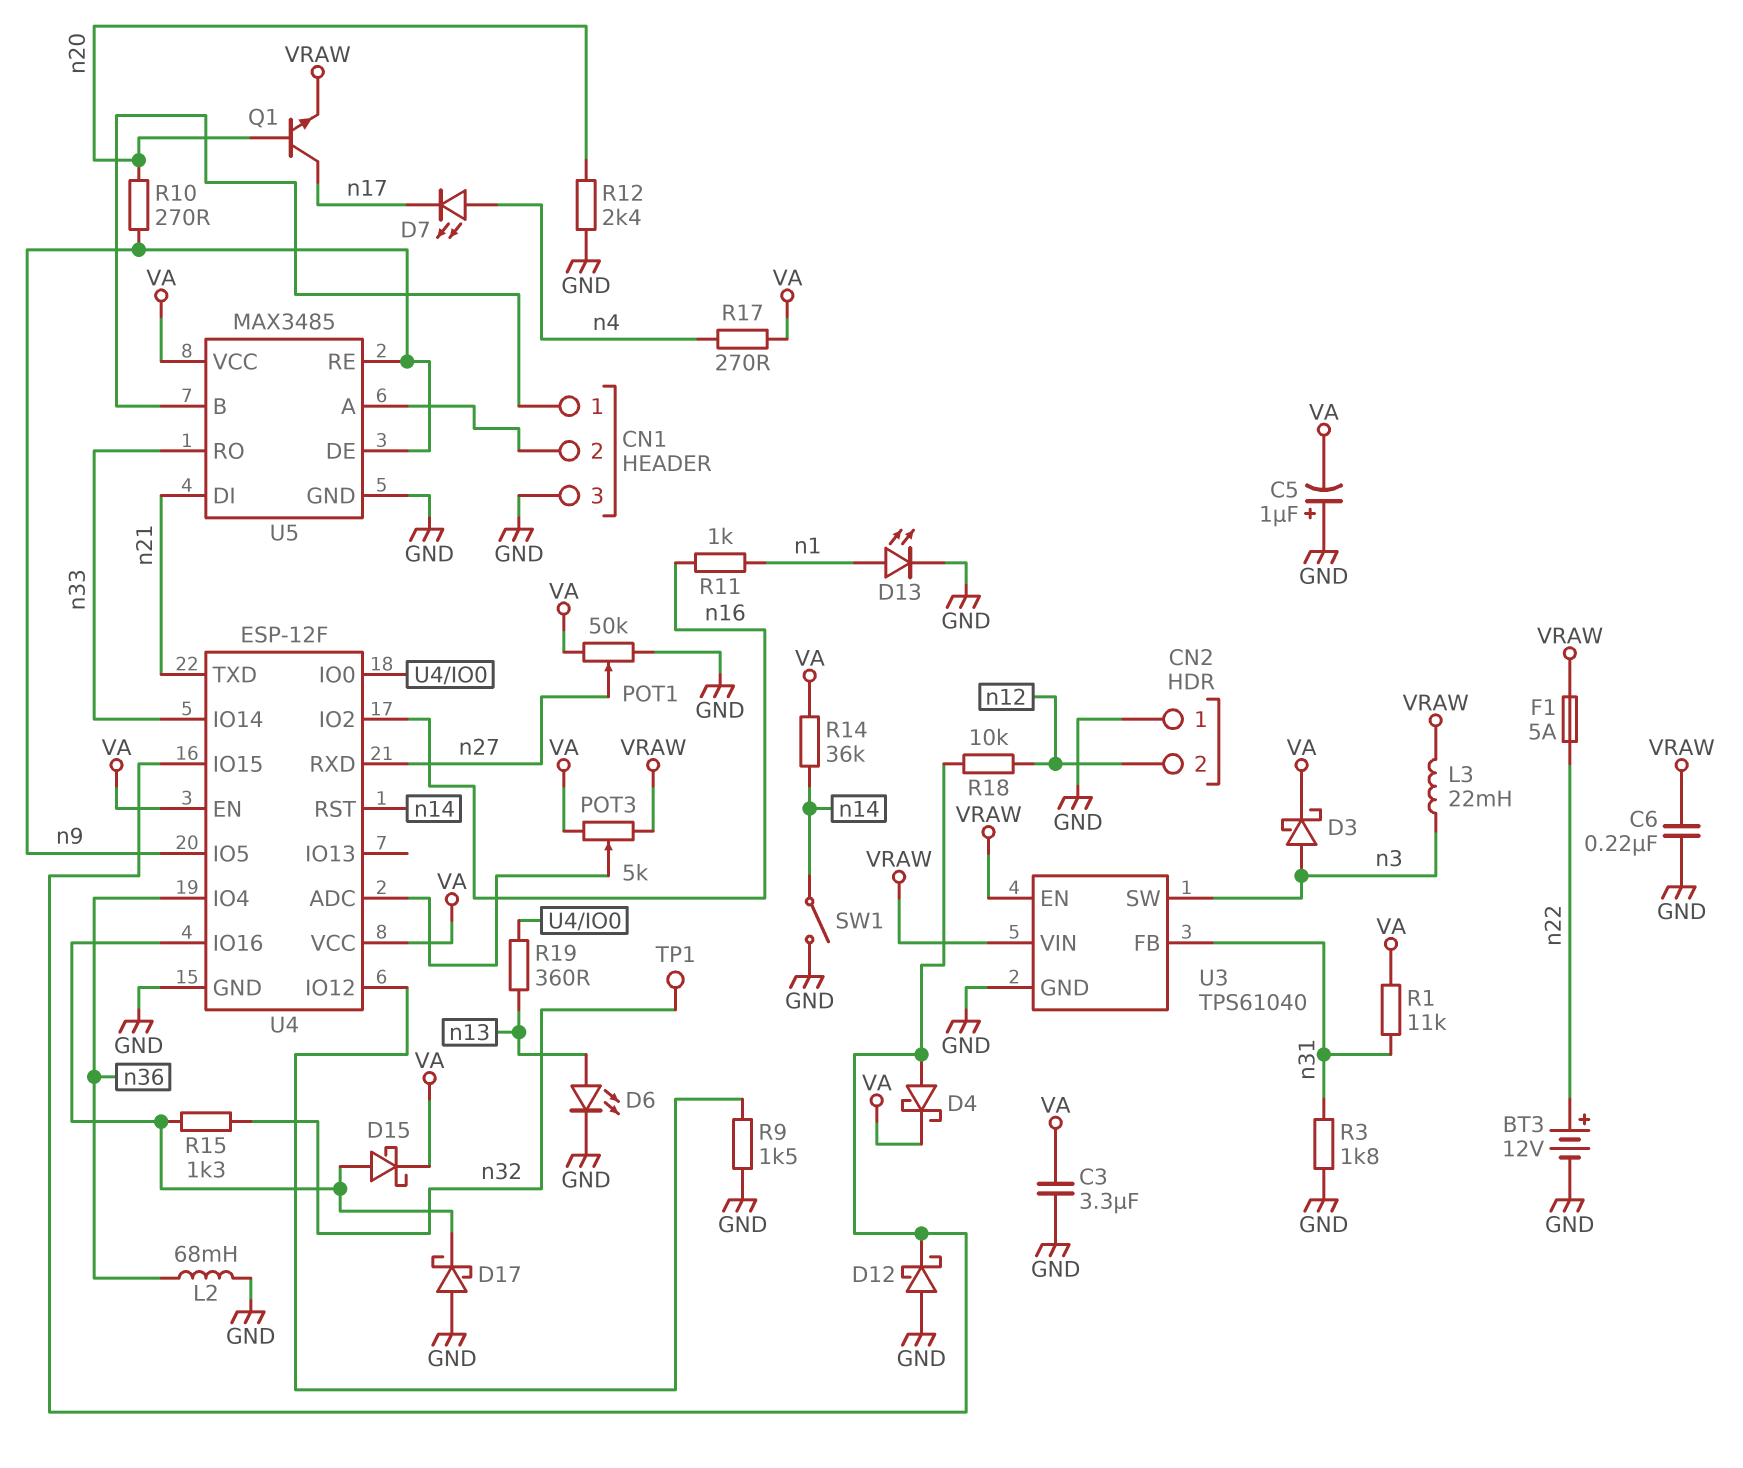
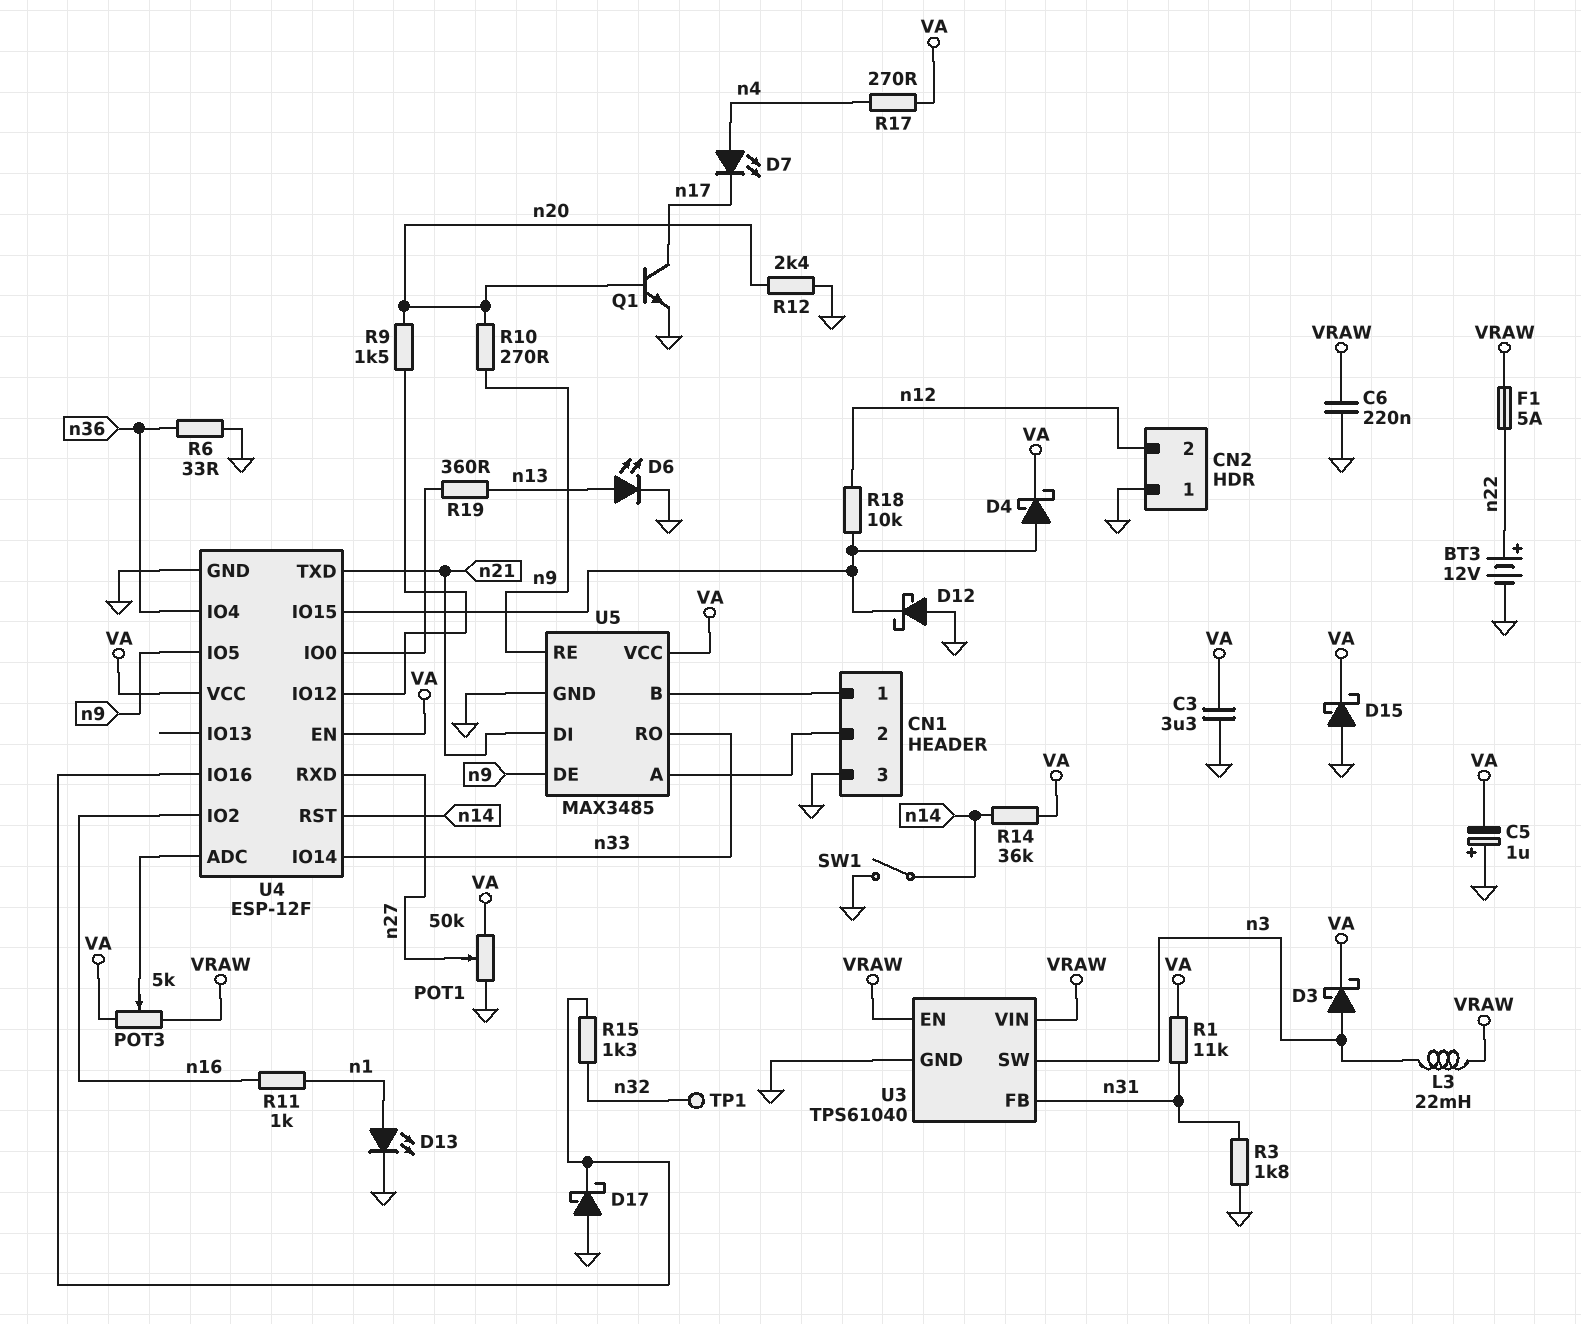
D15: schottky (A U4/IO16, K VA) -> schottky (A GND, K VA)
L2: 68mH (GND, n36) -> none
Q1: NPN (B n20, C n17, E VRAW) -> NPN (B n20, C n17, E GND)
R6: none -> 33 (GND, n36)
R9: 1.5k (GND, U4/IO12) -> 1.5k (U4/IO12, n20)

